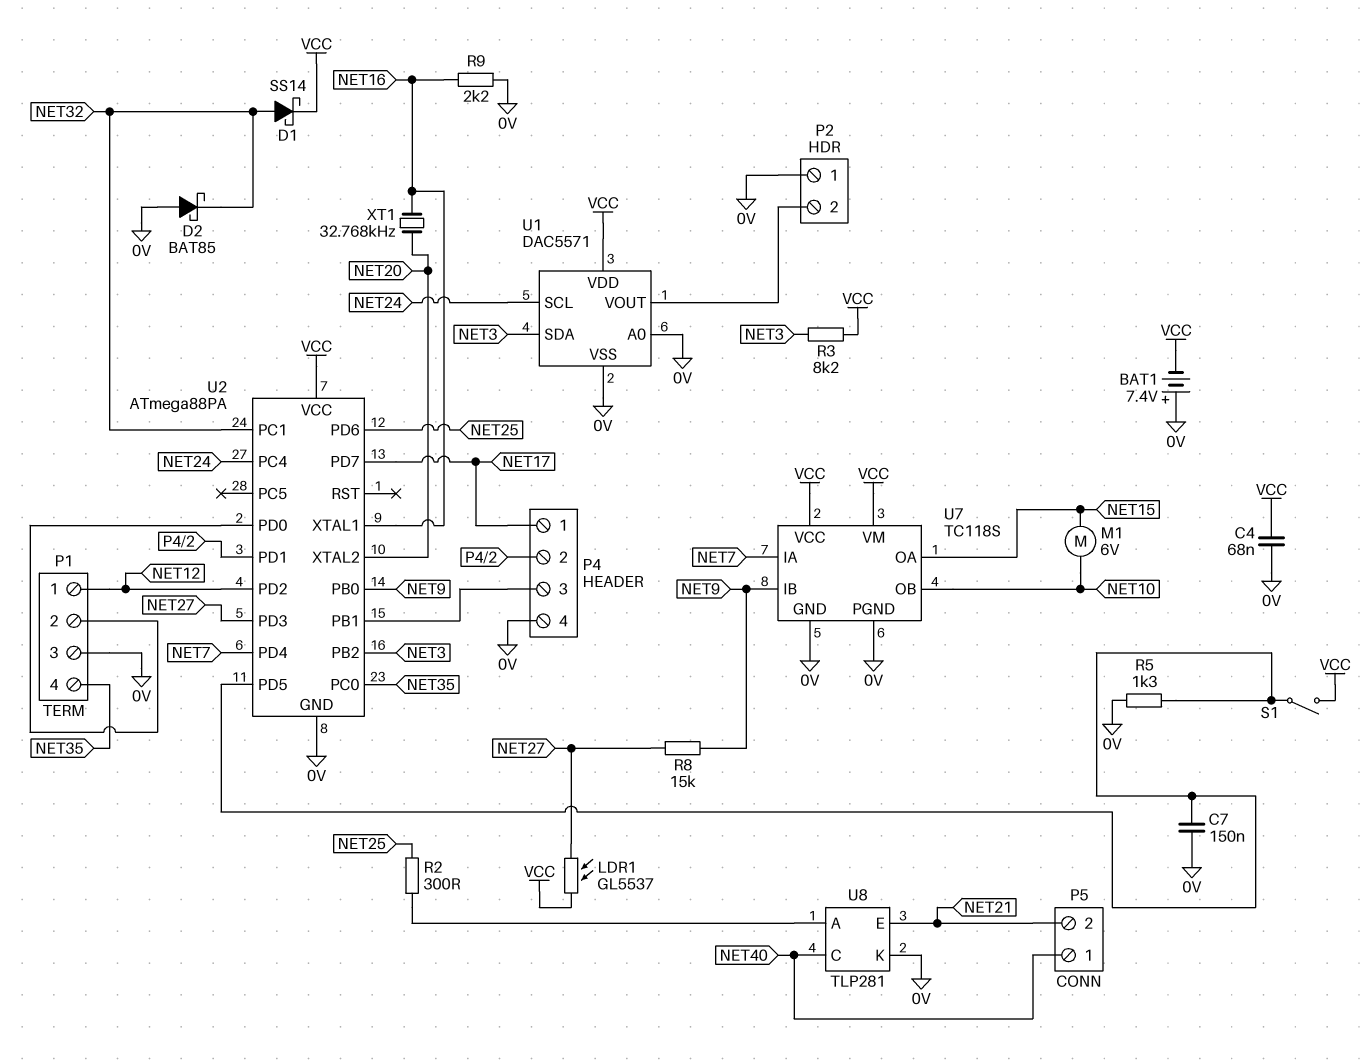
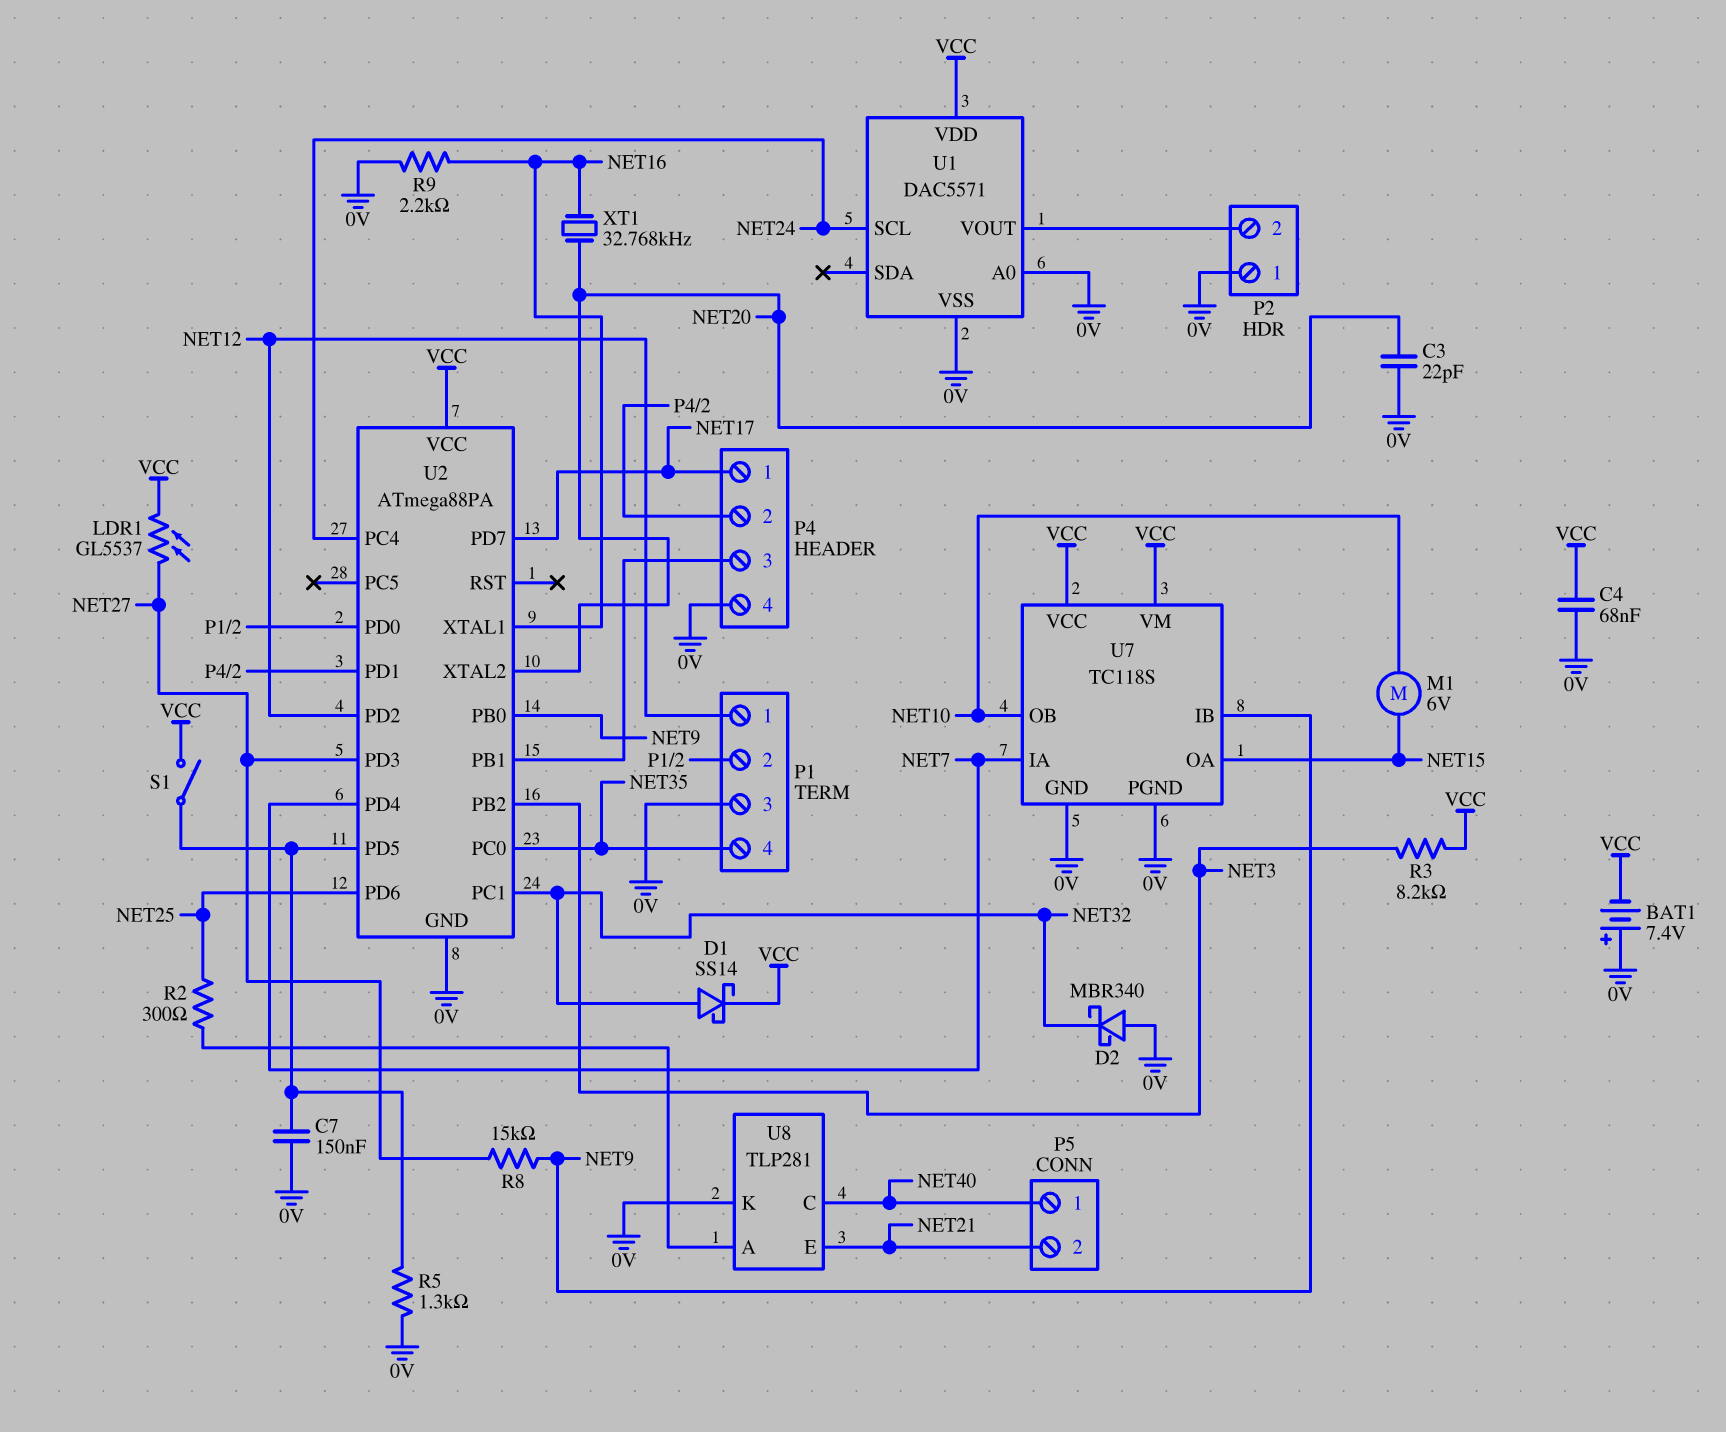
C3: none -> 22pF (0V, NET20)
D2: schottky BAT85 (A 0V, K NET32) -> schottky MBR340 (A 0V, K NET32)
U1 pin SDA: NET3 -> none

